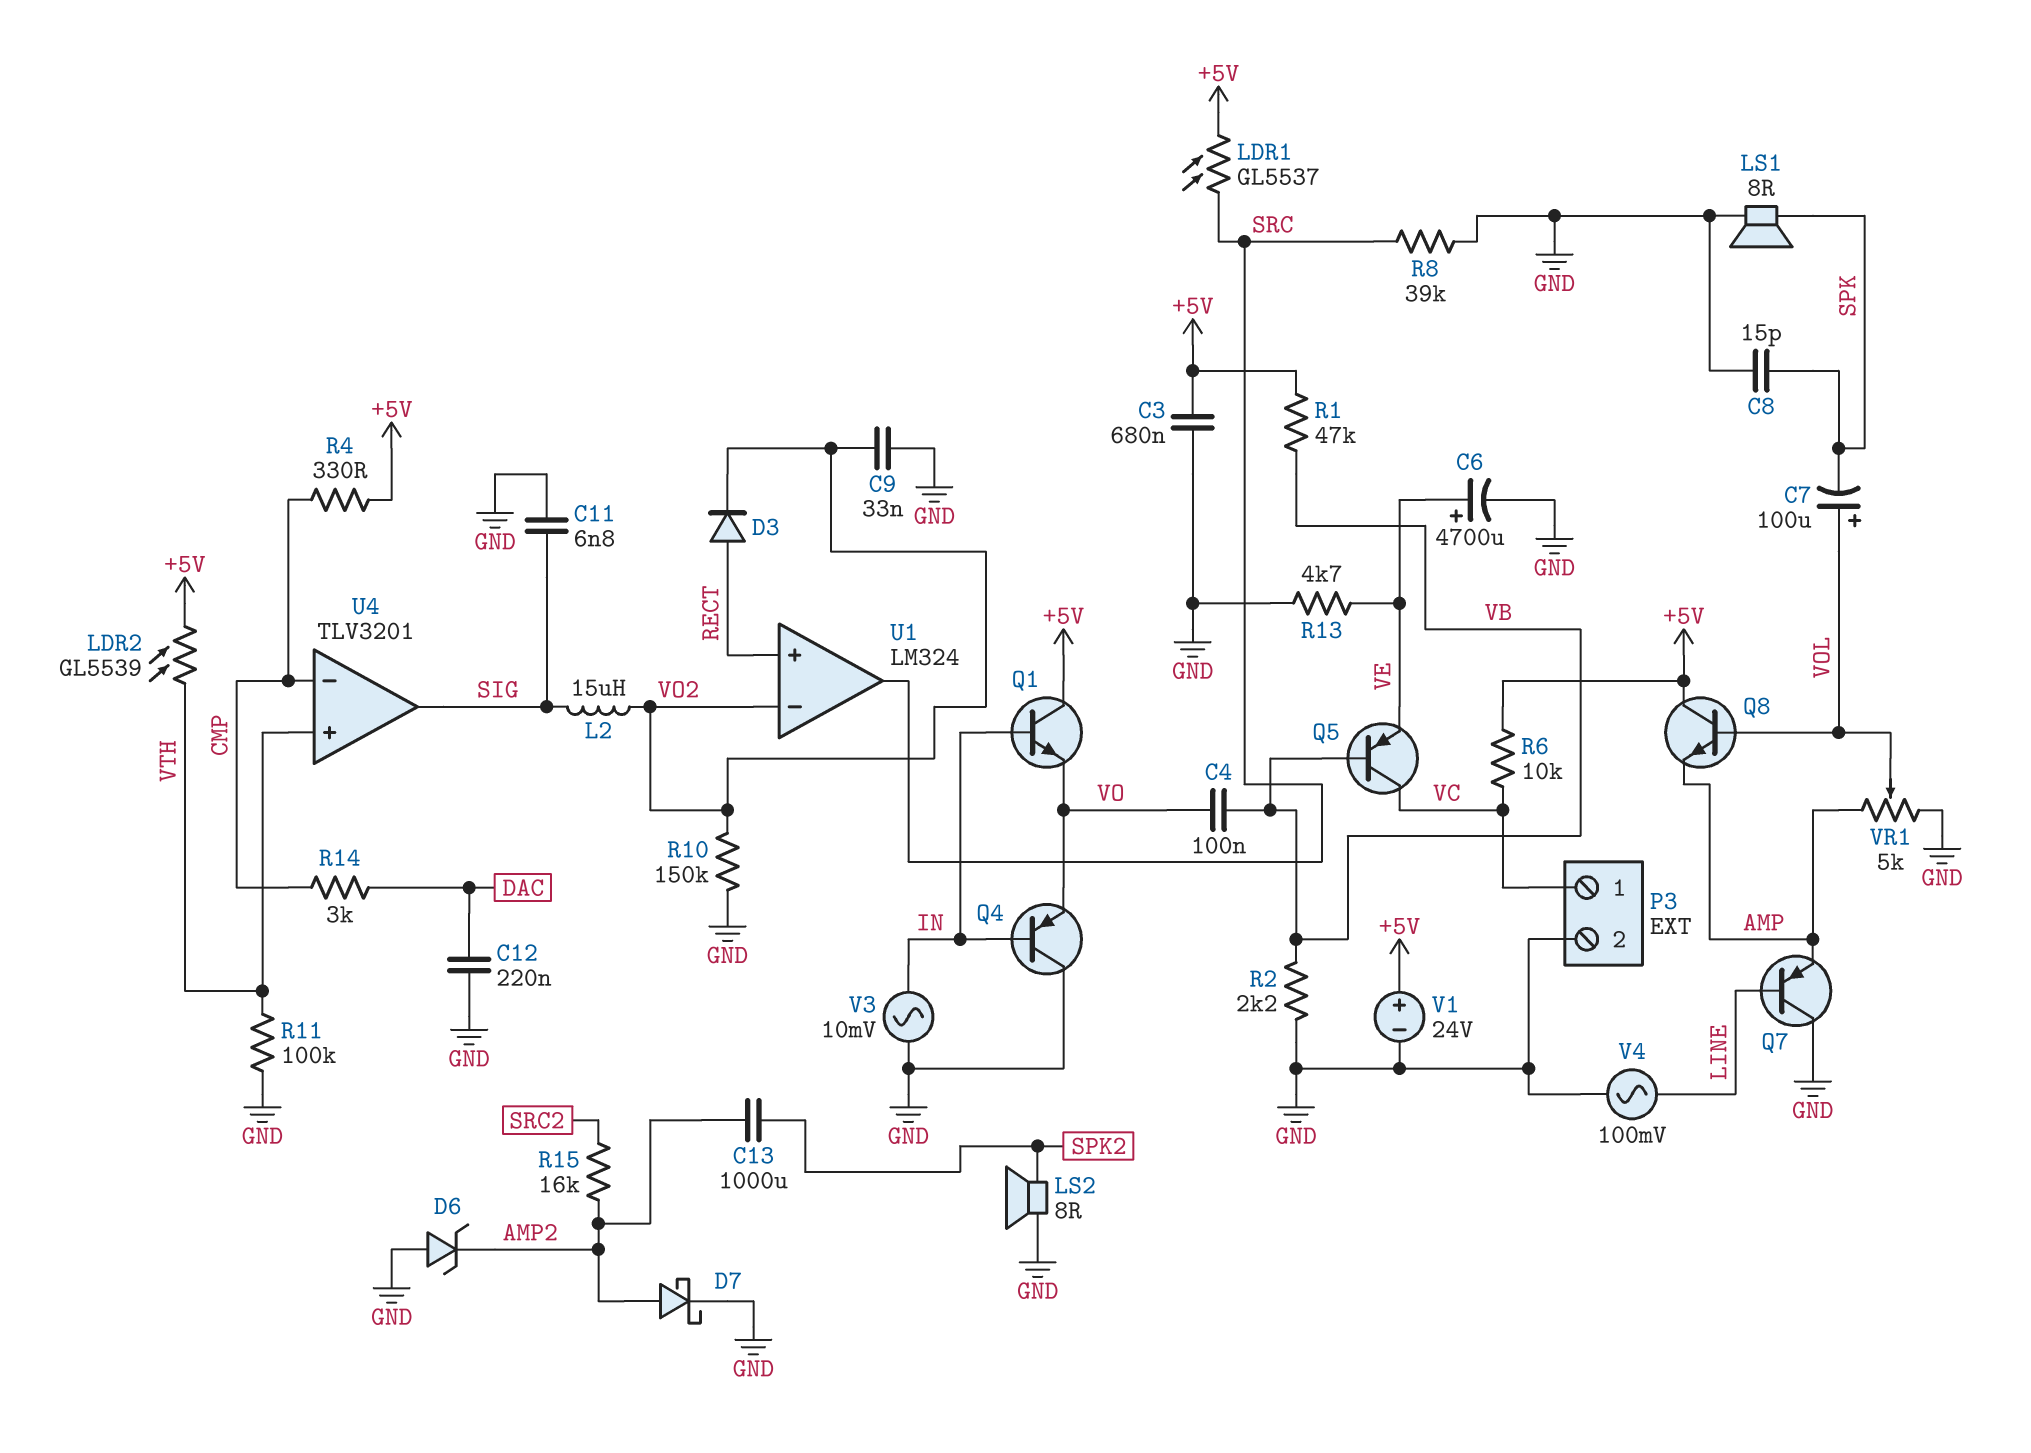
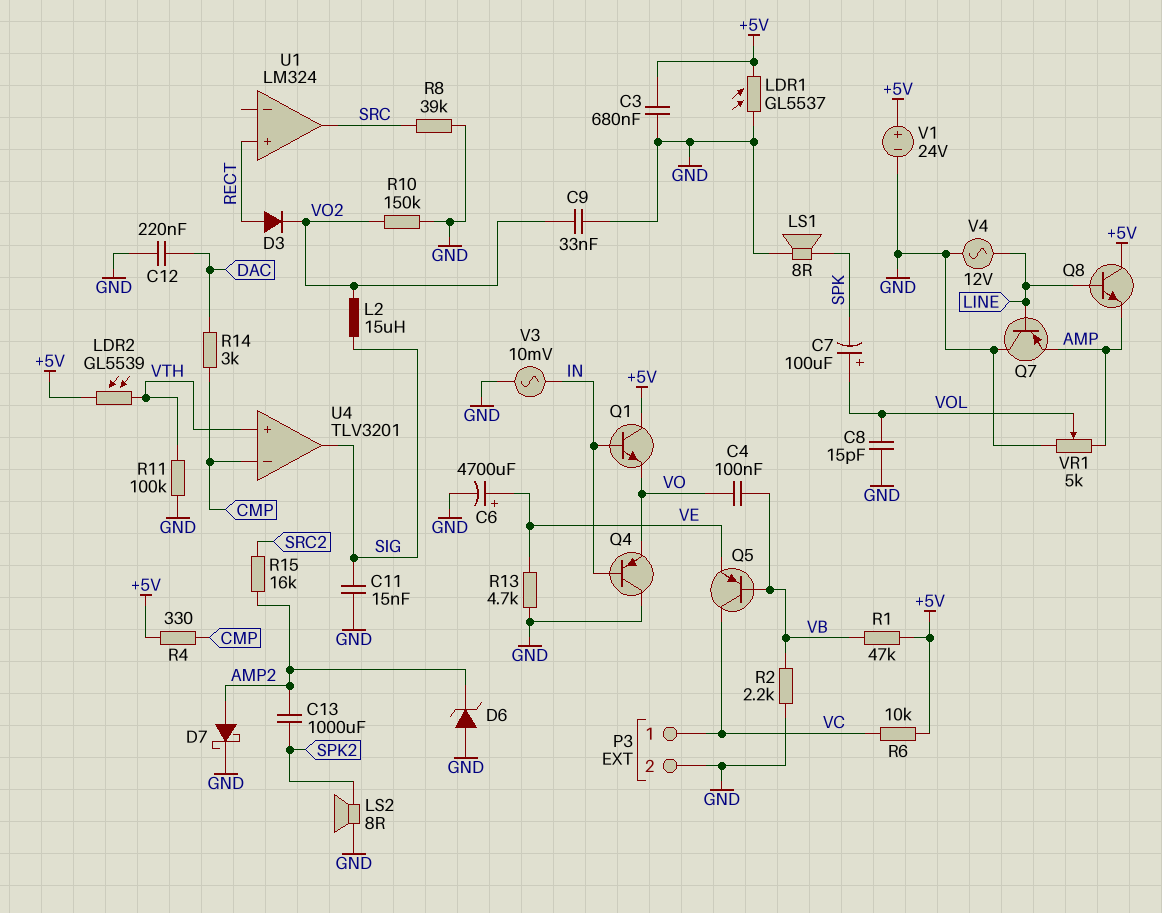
C8: 15pF (GND, SPK) -> 15pF (GND, VOL)
C11: 6.8nF (GND, SIG) -> 15nF (GND, SIG)
LDR1: GL5537 (+5V, SRC) -> GL5537 (+5V, GND)
Q8: NPN (B VOL, C +5V, E AMP) -> NPN (B LINE, C +5V, E AMP)
U1 pin in-: VO2 -> none
V4: AC 100mV (GND, LINE) -> AC 12V (GND, LINE)

